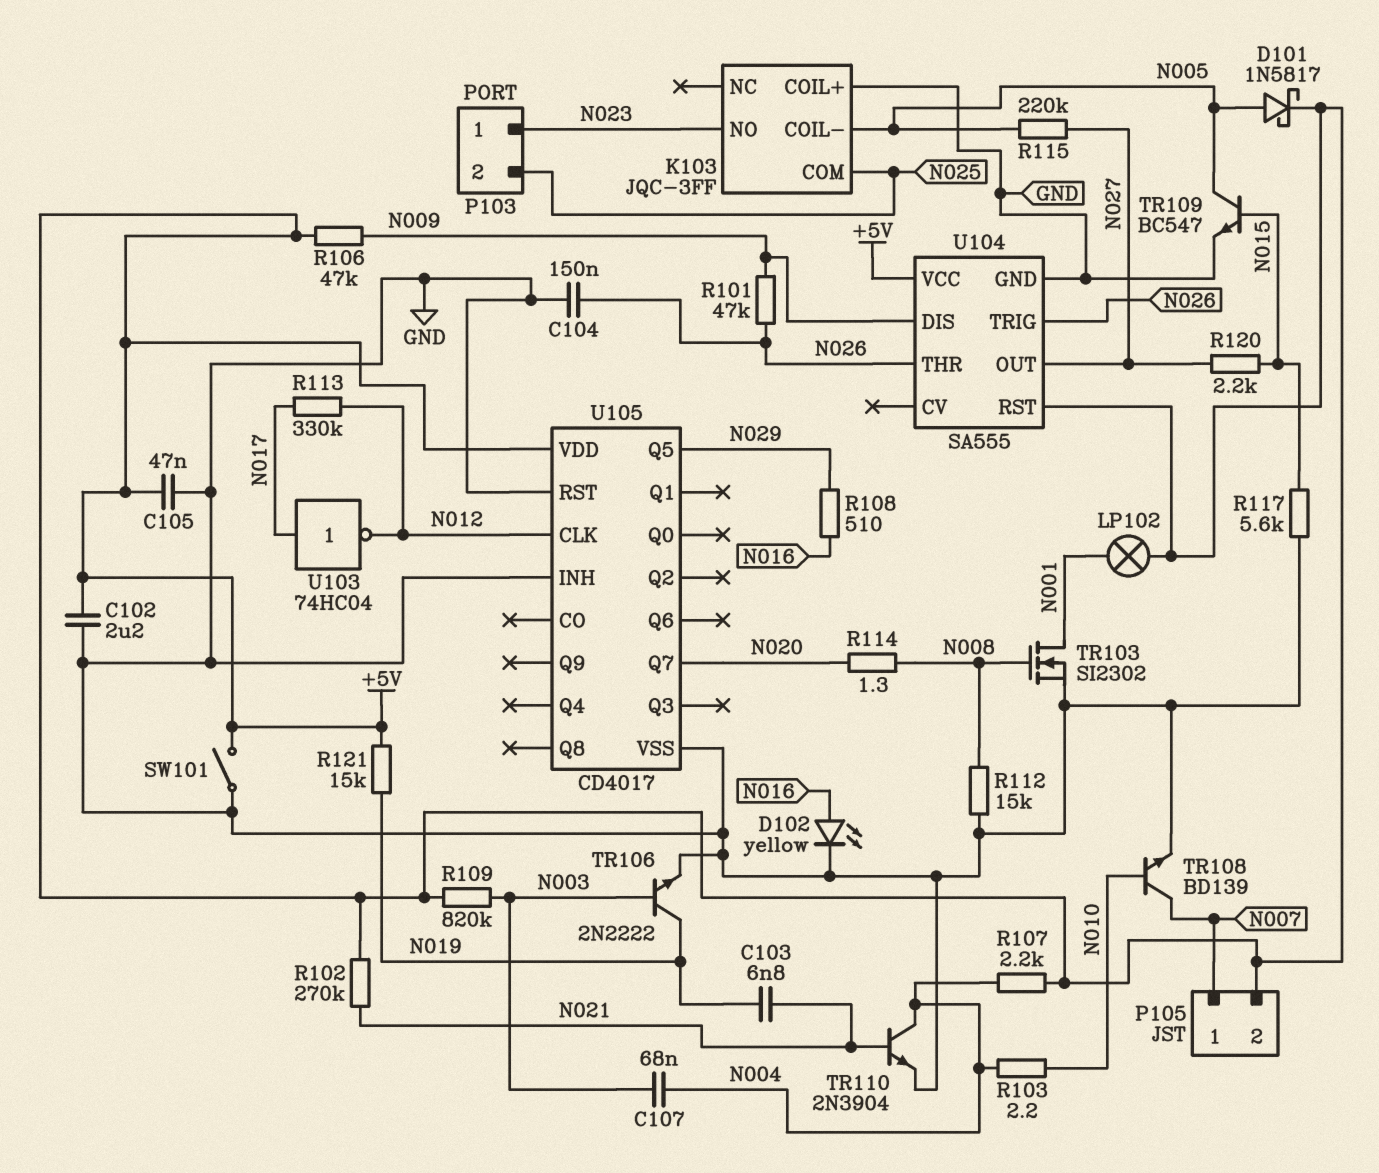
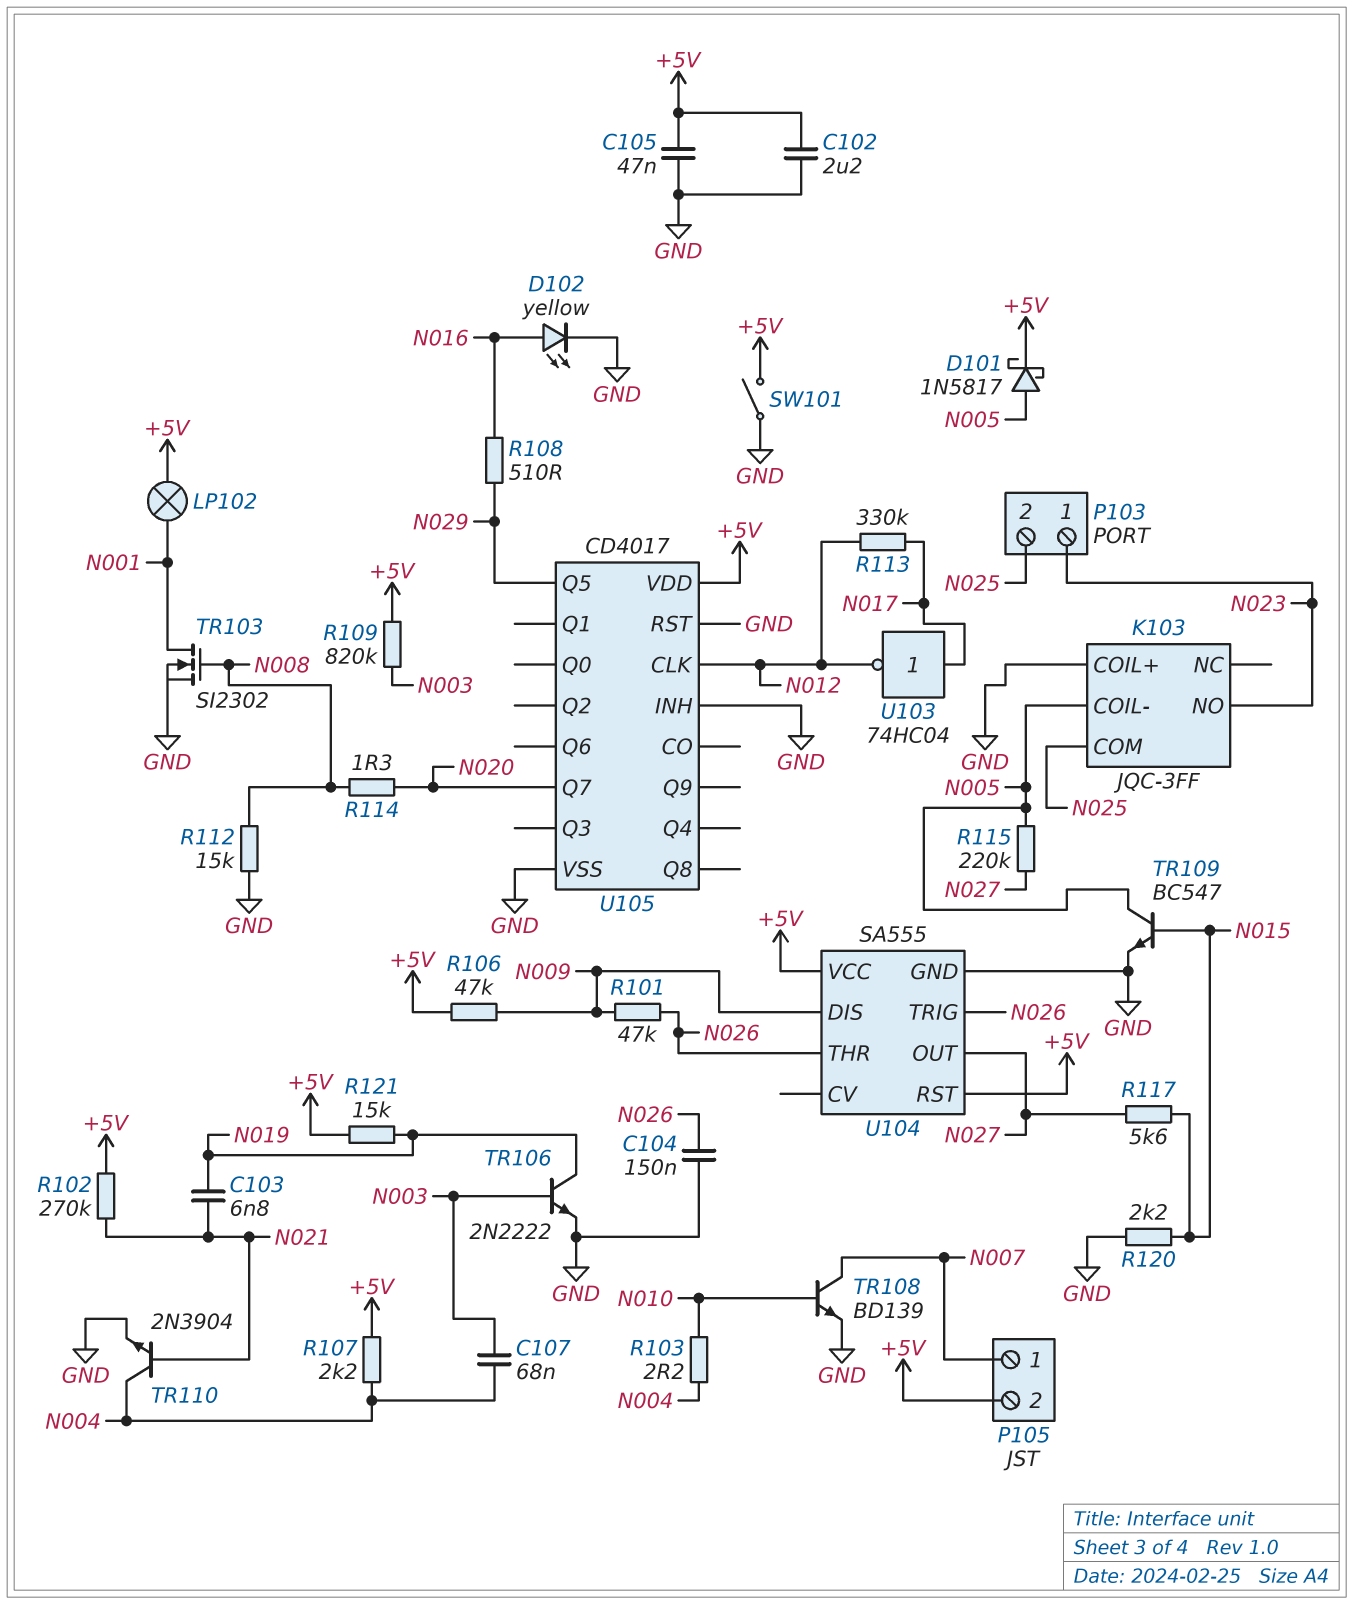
R117: 5.6k (GND, N015) -> 5.6k (N015, N027)
R120: 2.2k (N015, N027) -> 2.2k (GND, N015)

